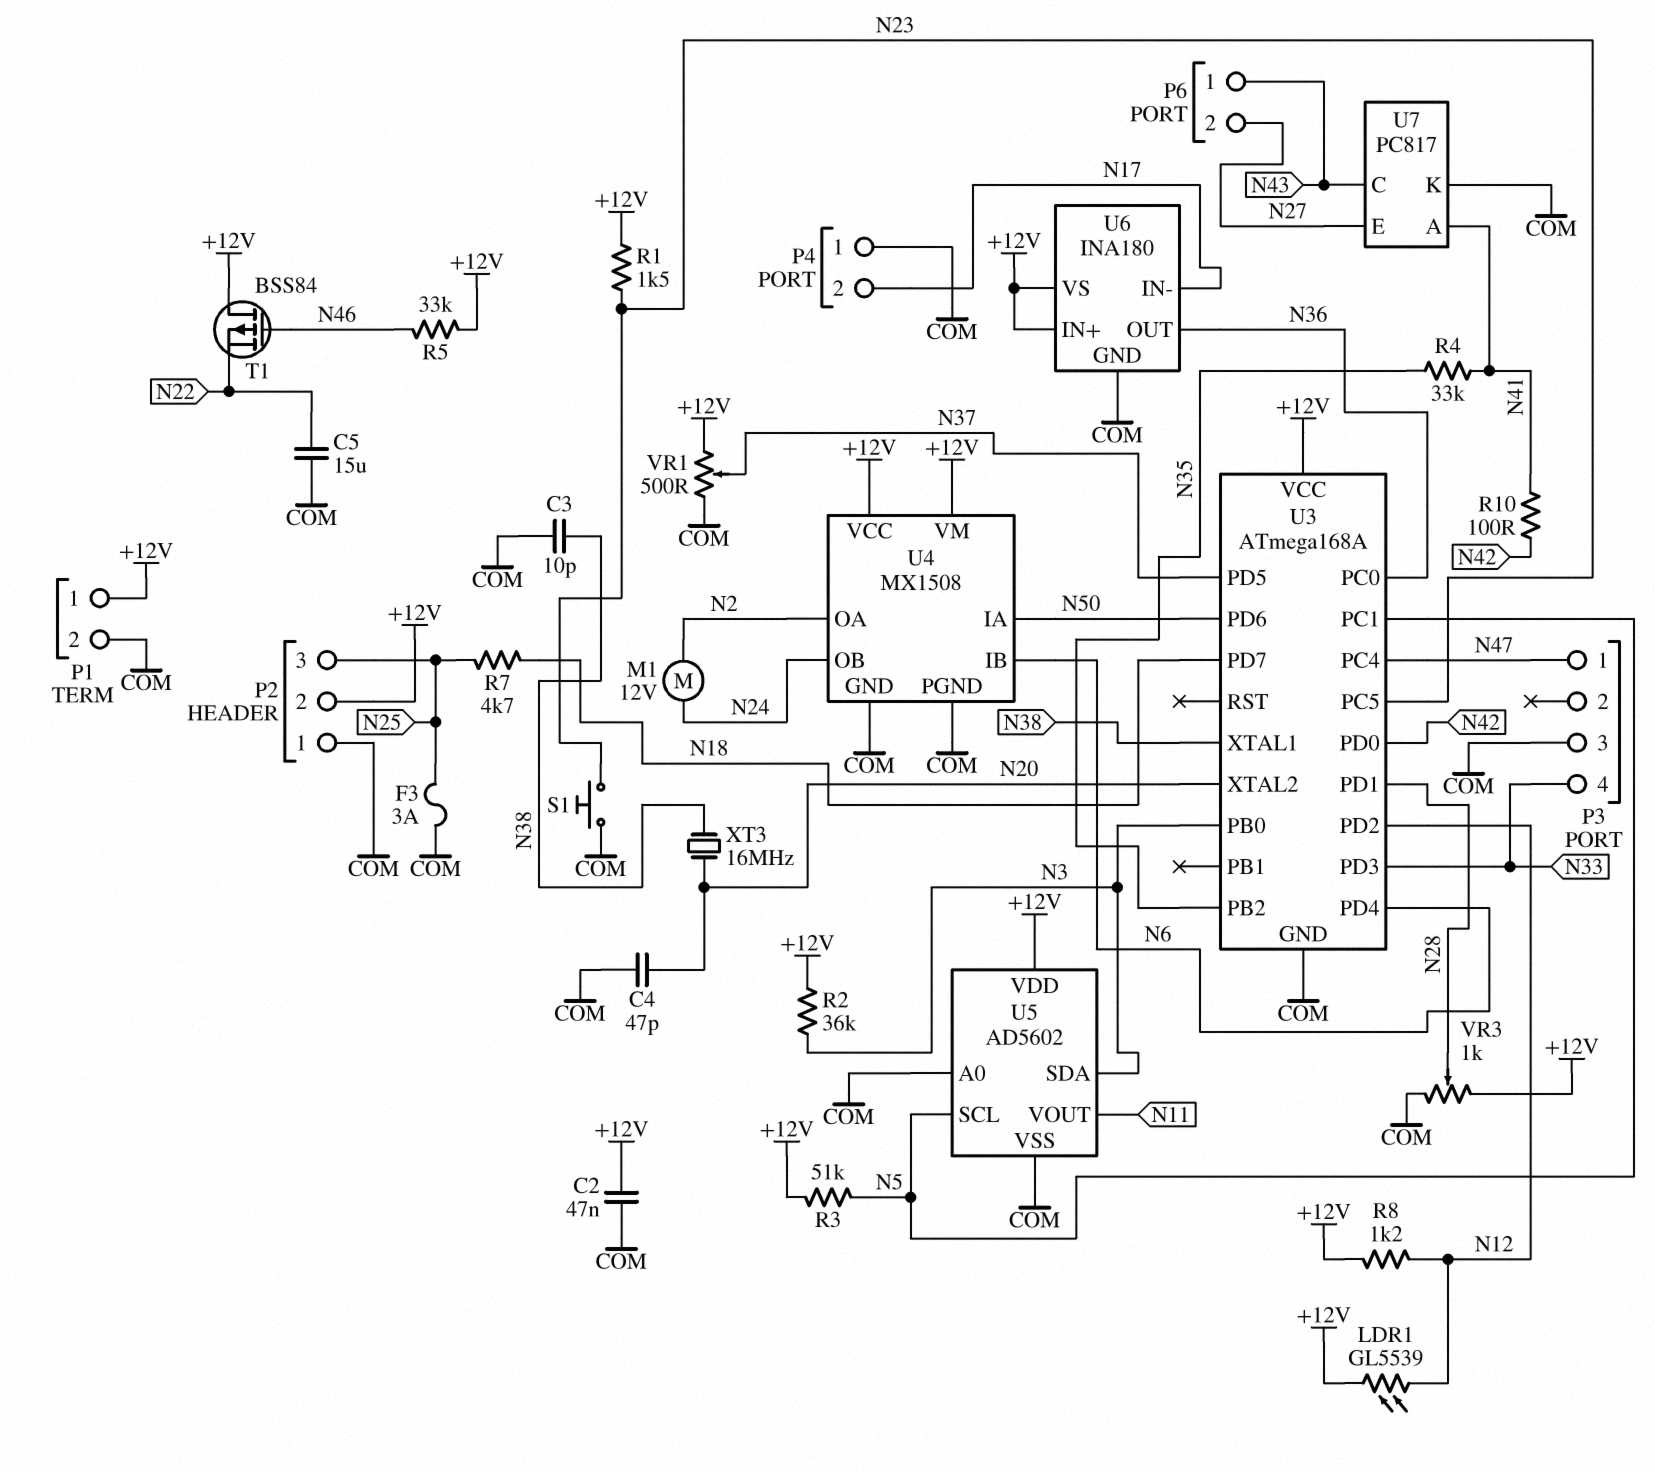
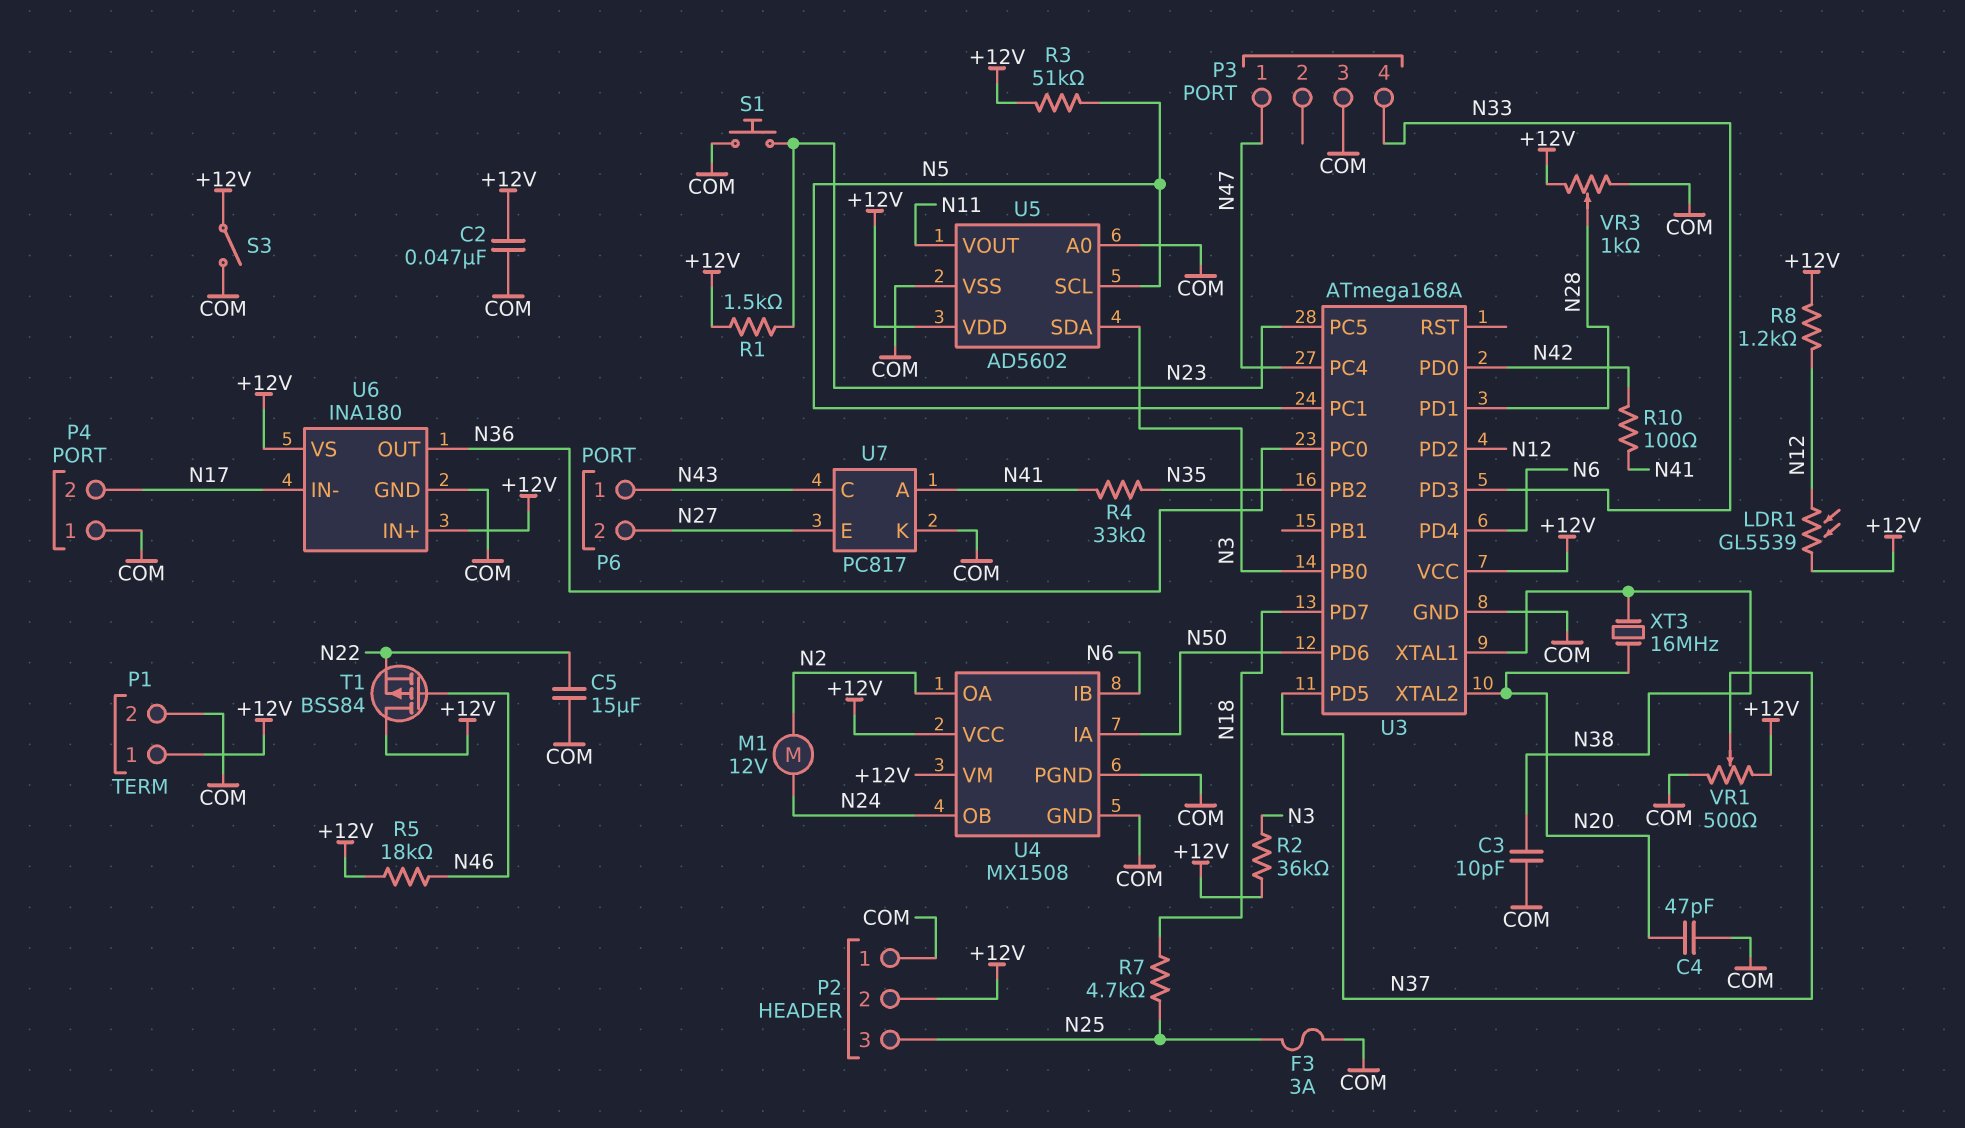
R5: 33k (+12V, N46) -> 18k (+12V, N46)
S3: none -> switch (+12V, COM)

